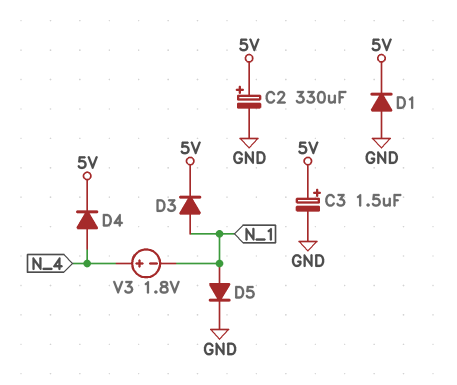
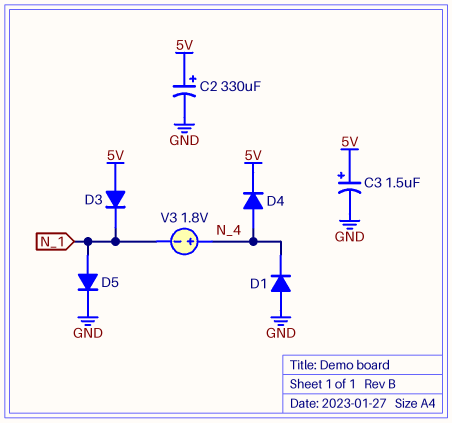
D1: diode (A GND, K 5V) -> diode (A GND, K N_4)
D3: diode (A N_1, K 5V) -> diode (A 5V, K N_1)

